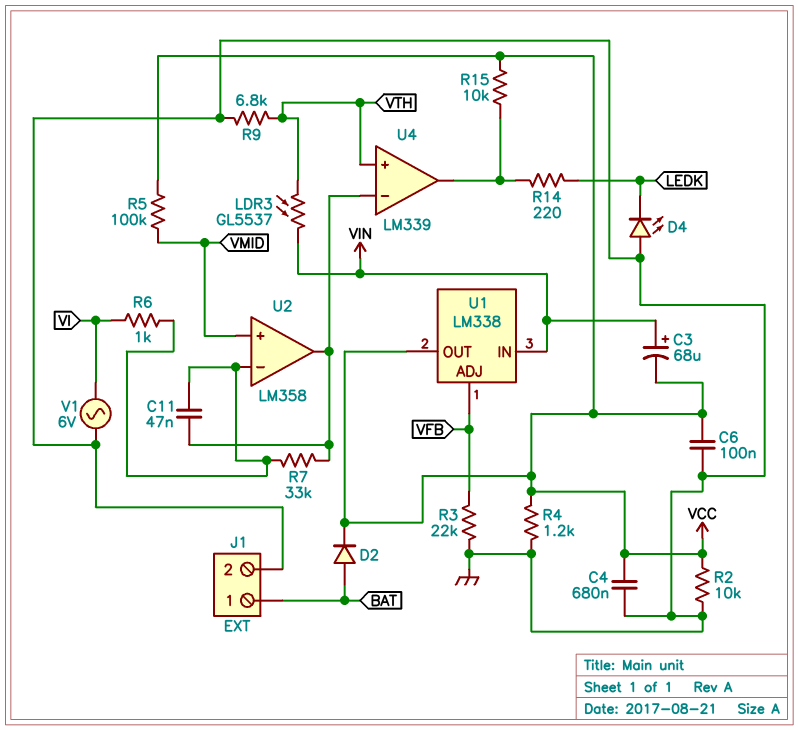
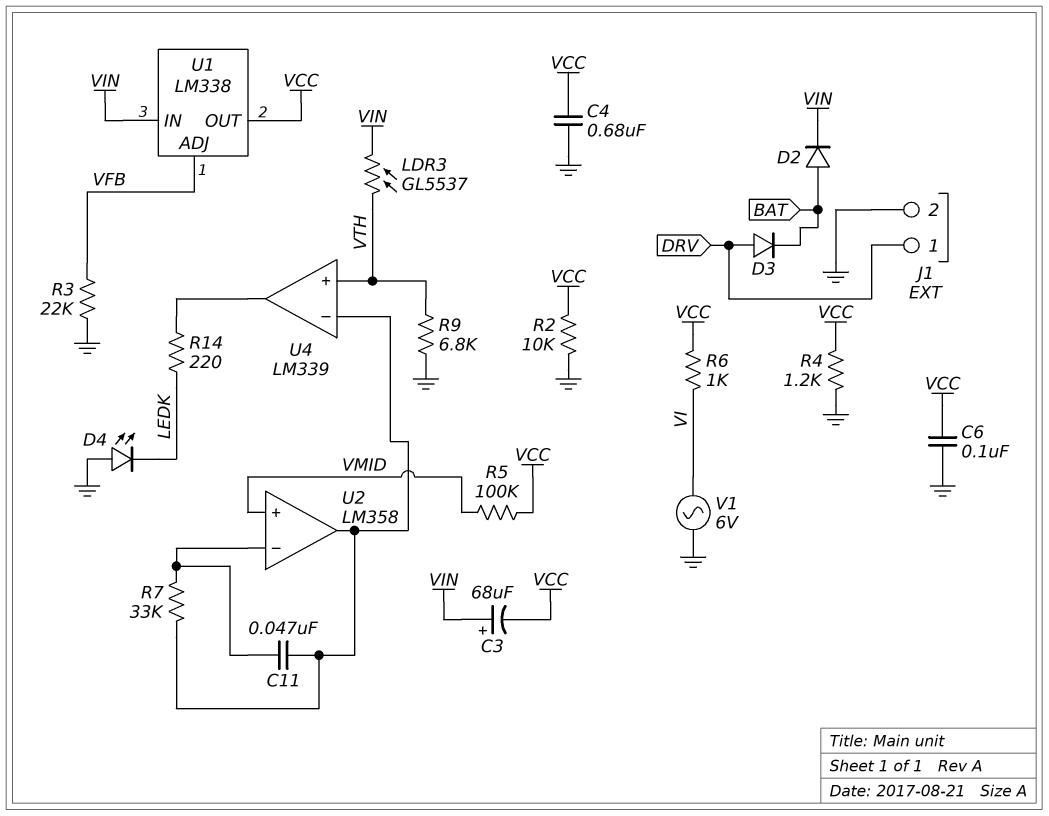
D2: diode (A BAT, K VCC) -> diode (A BAT, K VIN)
D3: none -> diode (A DRV, K BAT)
J1 pin 1: BAT -> DRV
R6: 1k (U2/in-, VI) -> 1k (VCC, VI)
R15: 10k (U4/out, VCC) -> none

